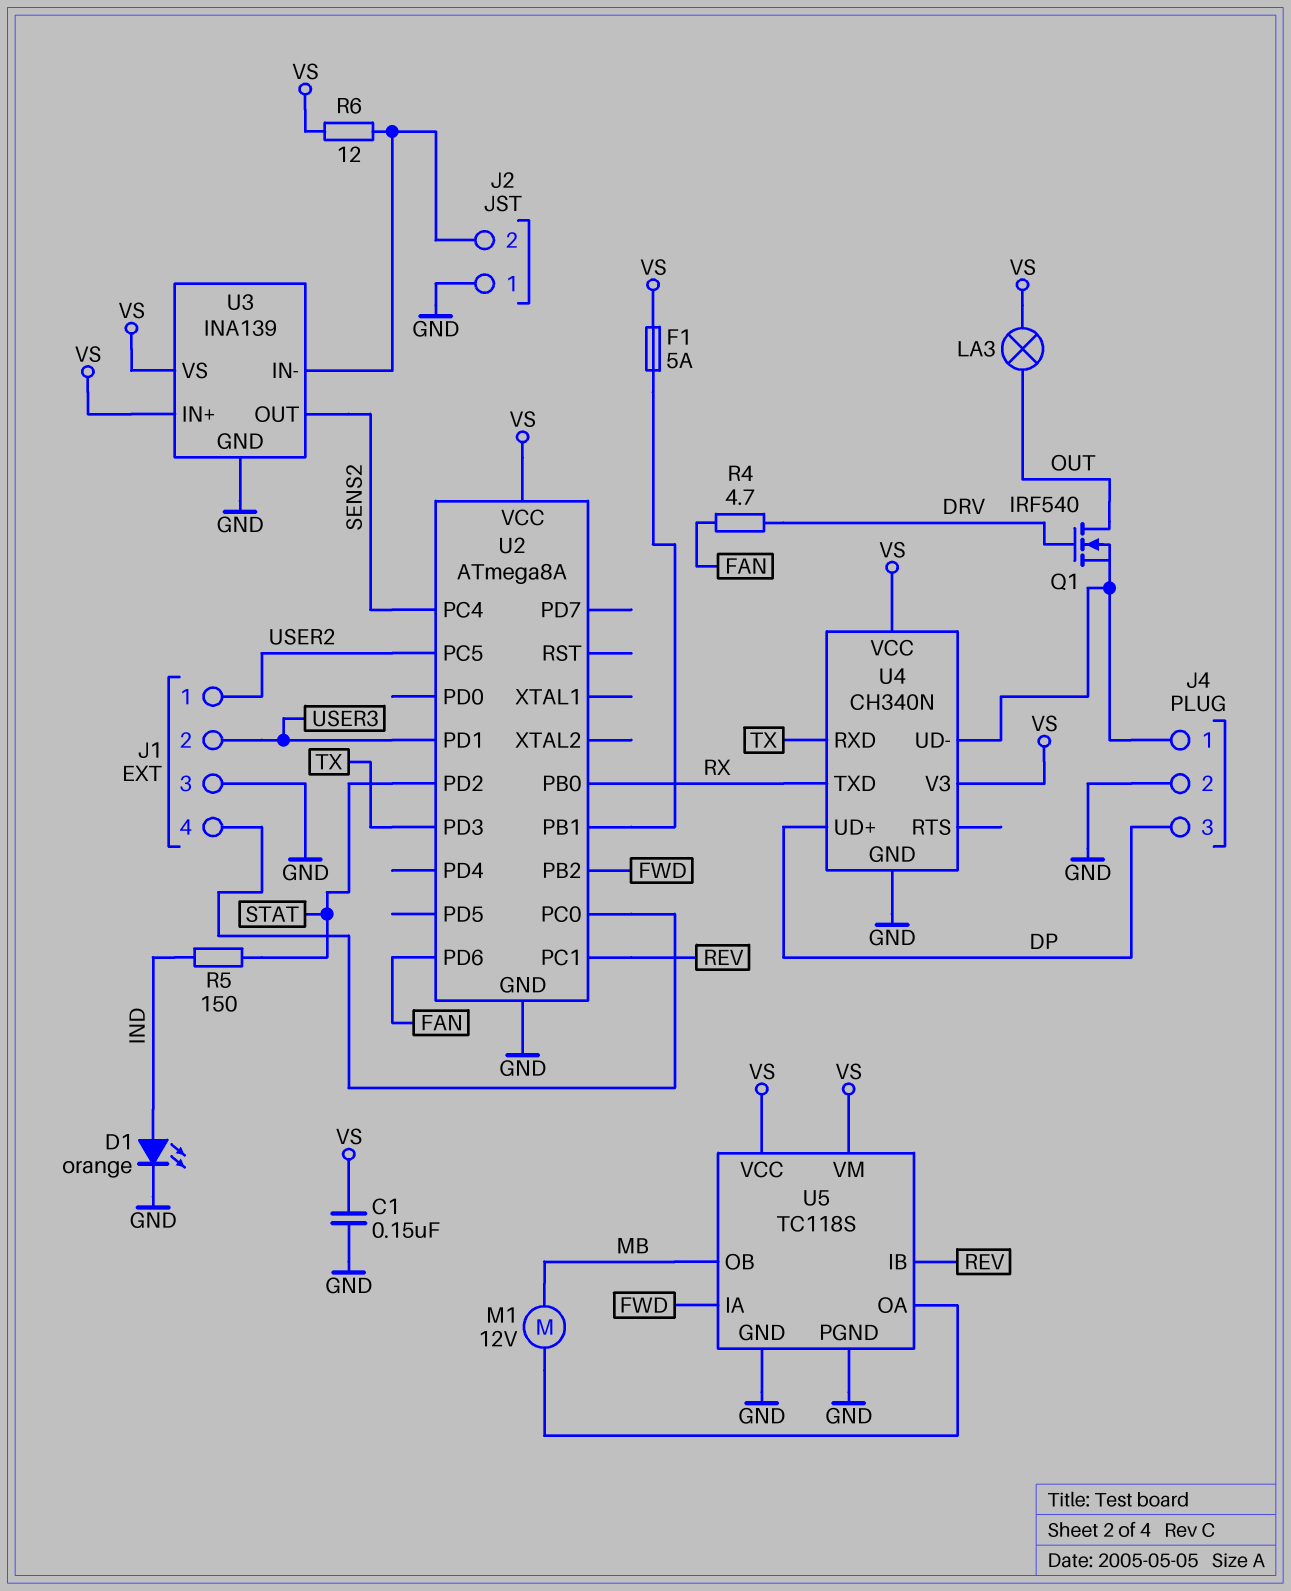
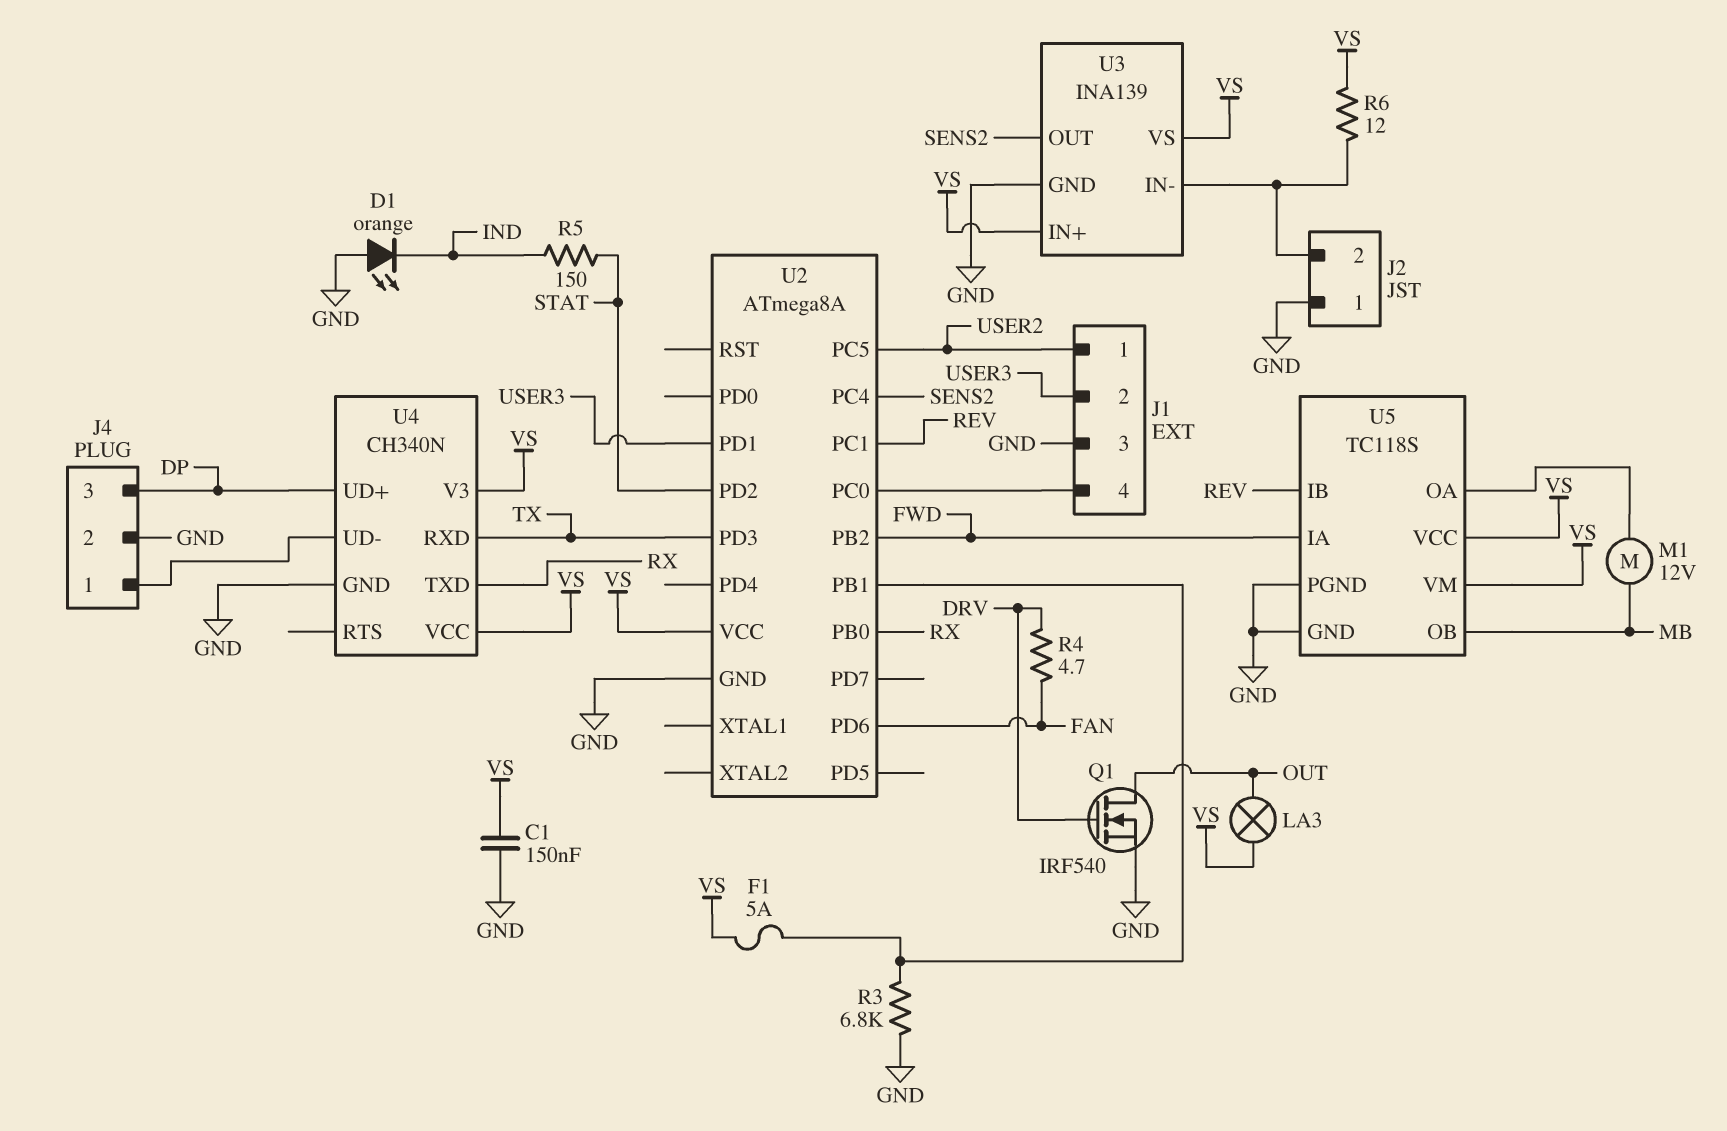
D1: LED orange (A IND, K GND) -> LED orange (A GND, K IND)
Q1: NMOS IRF540 (G DRV, D OUT, S J4/1) -> NMOS IRF540 (G DRV, D OUT, S GND)
R3: none -> 6.8k (GND, U2/PB1)

